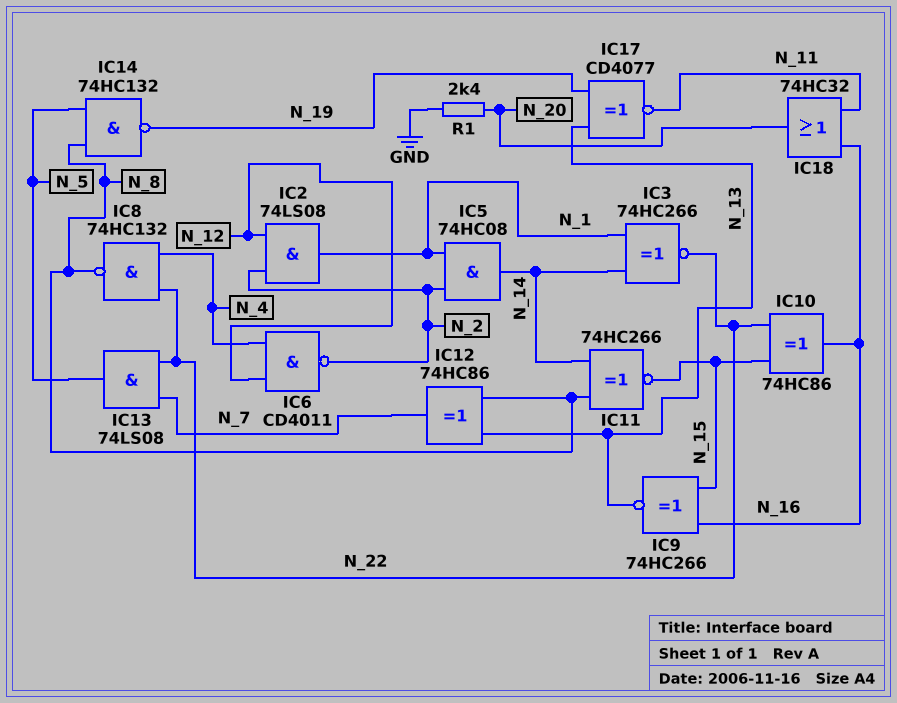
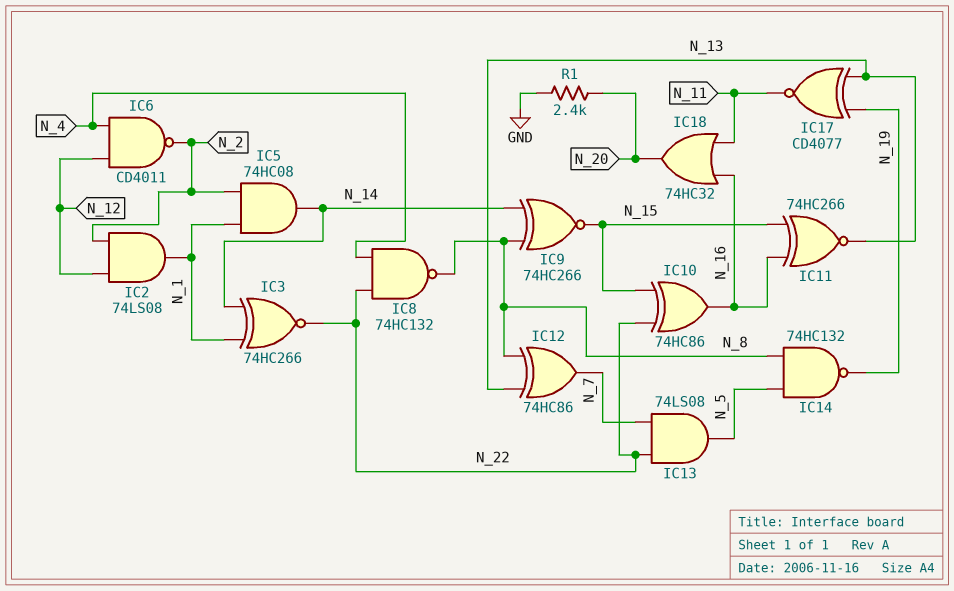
IC9: XNOR 74HC266 (in N_15, in N_16, out N_13) -> XNOR 74HC266 (in N_8, in N_14, out N_15)
IC11: XNOR 74HC266 (in N_8, in N_14, out N_15) -> XNOR 74HC266 (in N_15, in N_16, out N_13)

